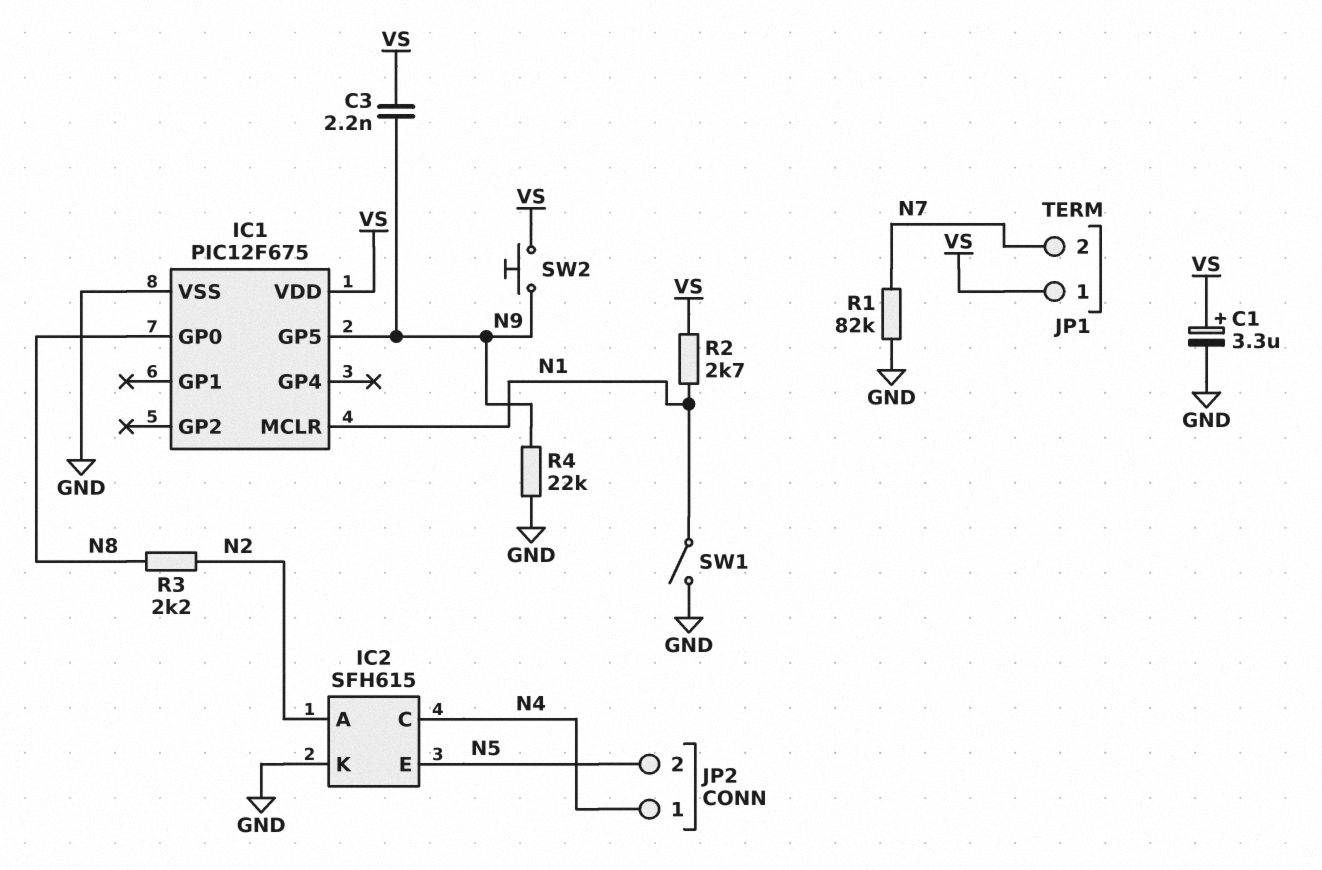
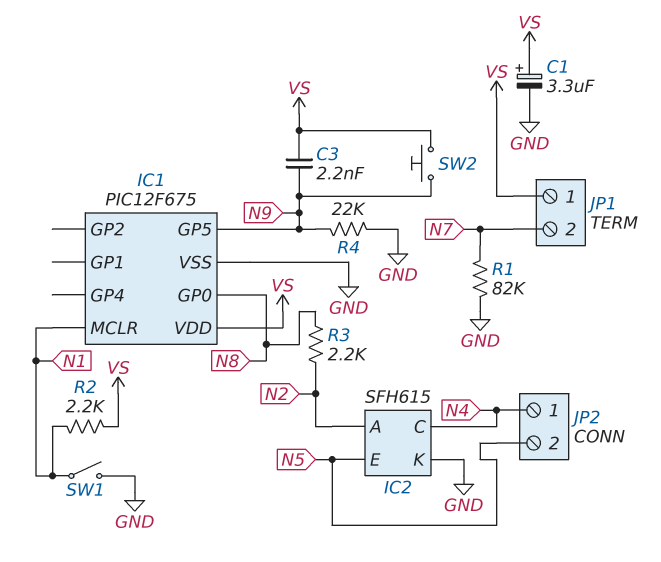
R2: 2.7k (N1, VS) -> 2.2k (N1, VS)

